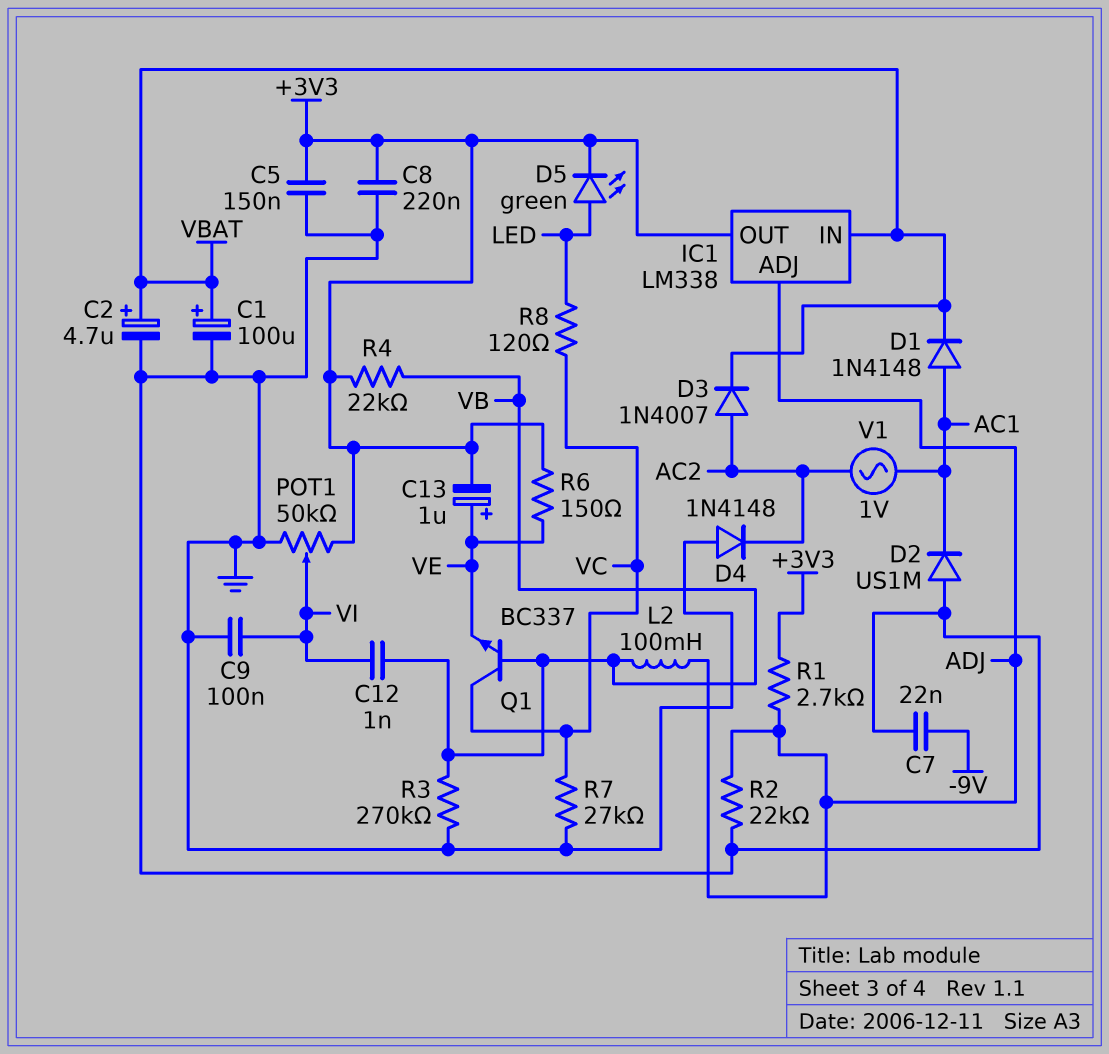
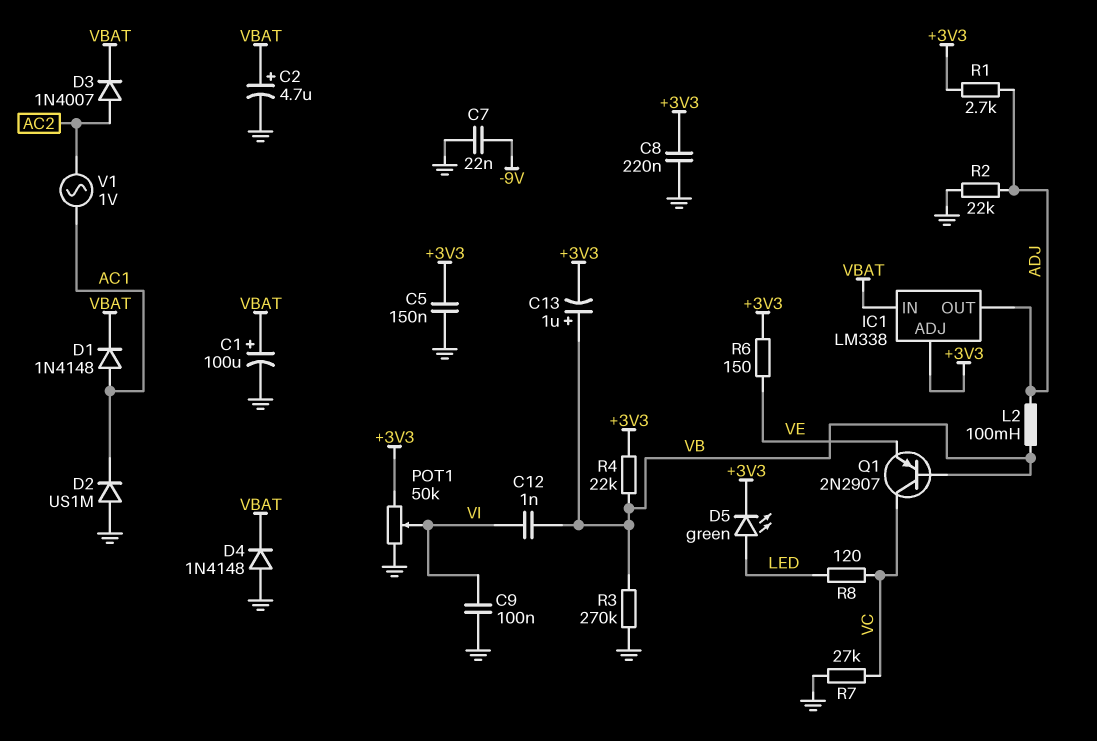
C13: 1uF (plus VE, minus +3V3) -> 1uF (plus VB, minus +3V3)
D4: diode 1N4148 (A GND, K AC2) -> diode 1N4148 (A GND, K VBAT)
IC1 pin ADJ: ADJ -> +3V3
IC1 pin OUT: +3V3 -> ADJ
Q1: NPN BC337 (B VB, C VC, E VE) -> PNP 2N2907 (B VB, C VC, E VE)

